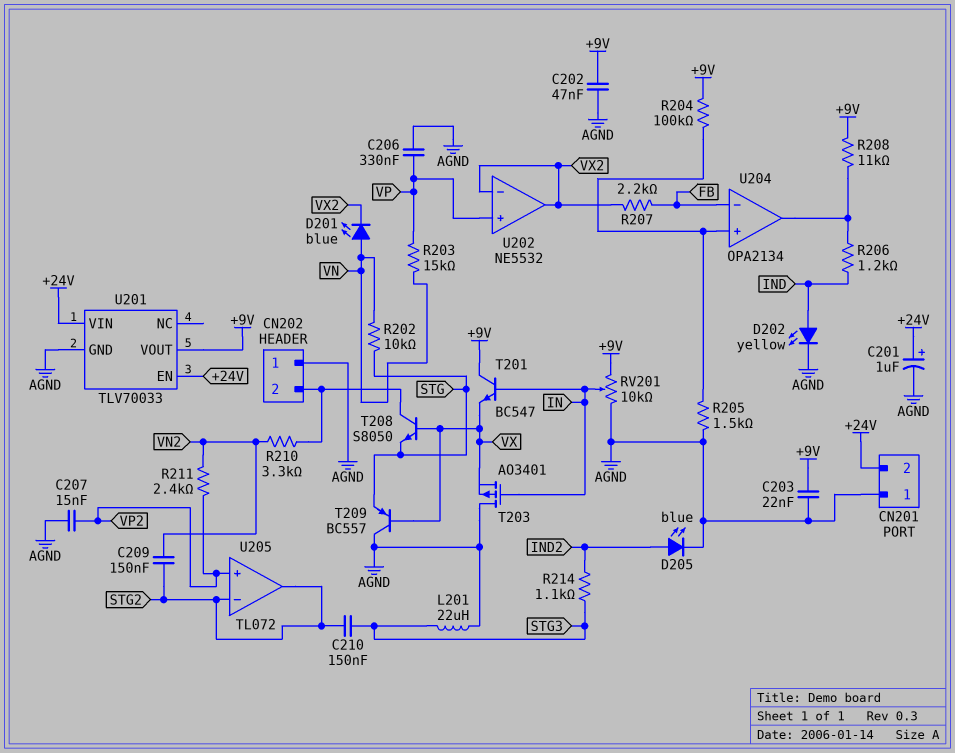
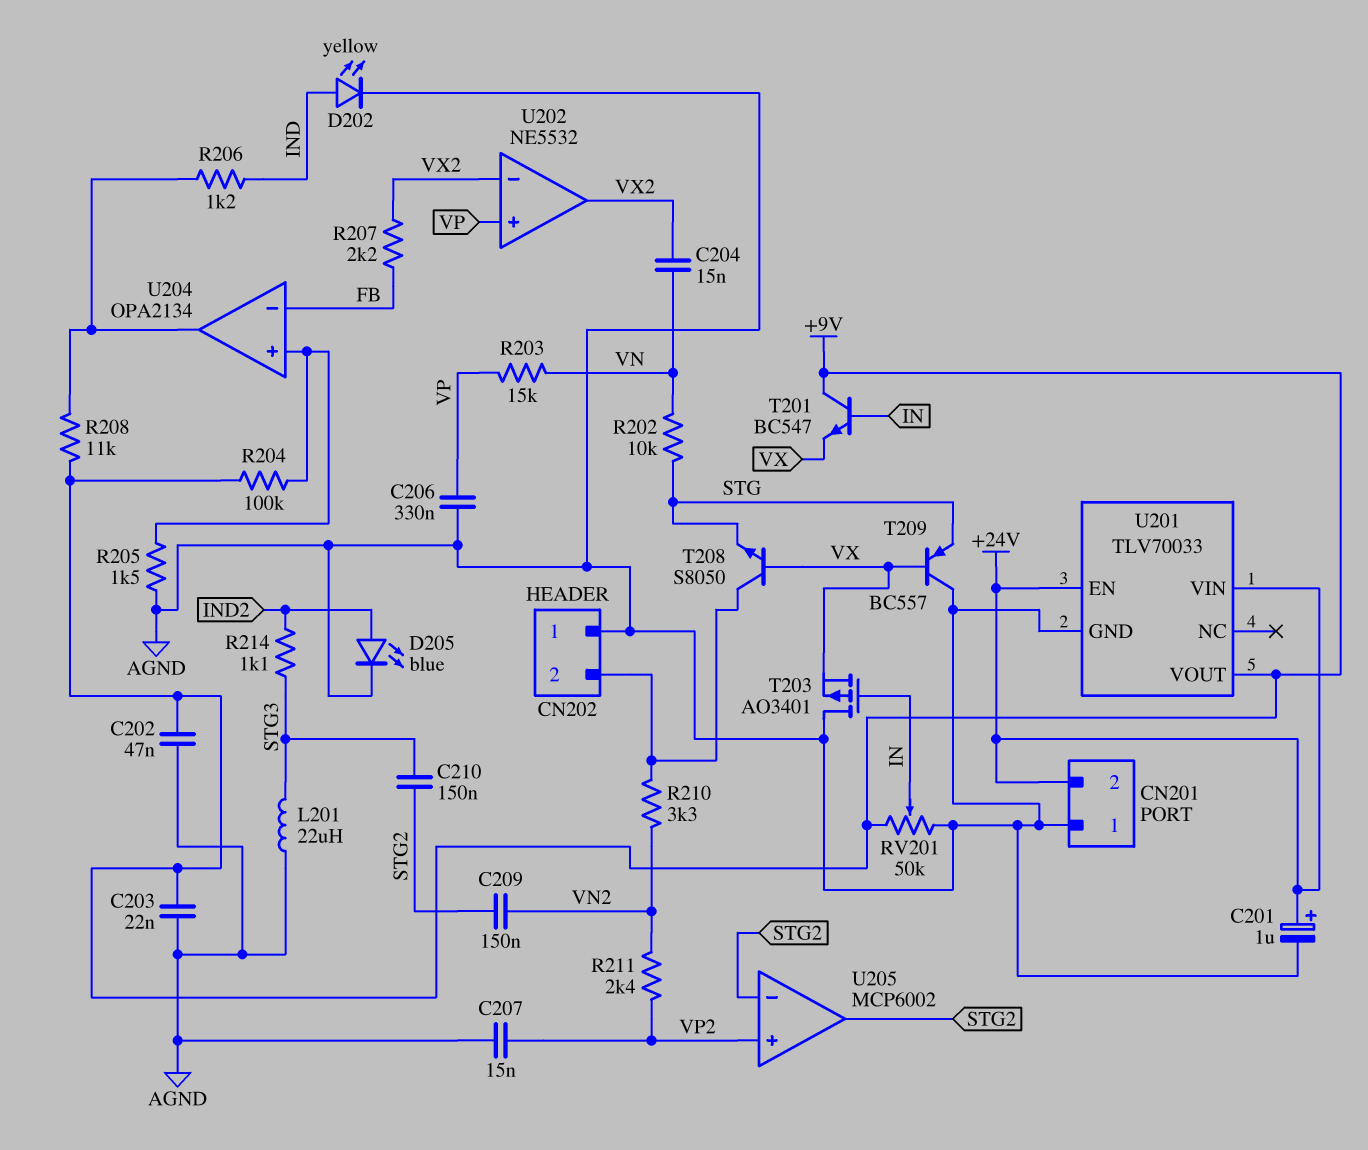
C204: none -> 15nF (VN, VX2)
D201: LED blue (A VN, K VX2) -> none
RV201: 10k (+9V, AGND, wiper IN) -> 50k (+9V, AGND, wiper IN)
U205: TL072 -> MCP6002

